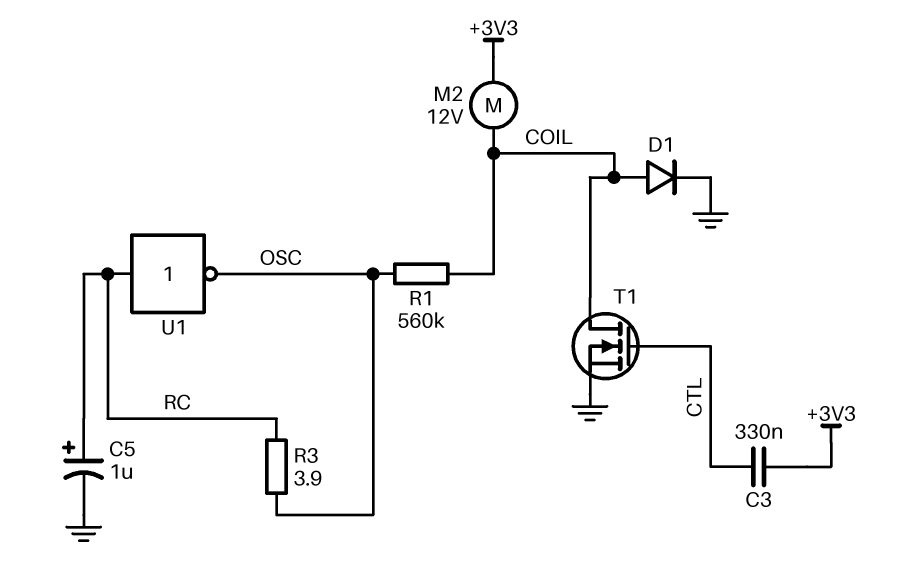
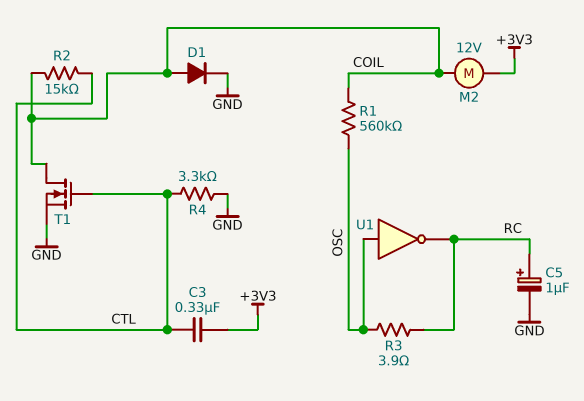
R2: none -> 15k (COIL, CTL)
R4: none -> 3.3k (CTL, GND)
U1: NOT (in RC, out OSC) -> NOT (in OSC, out RC)

